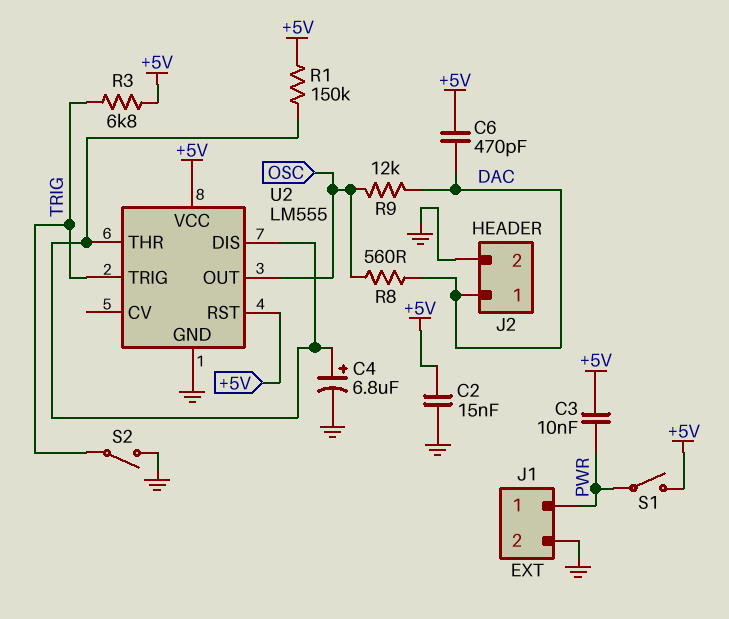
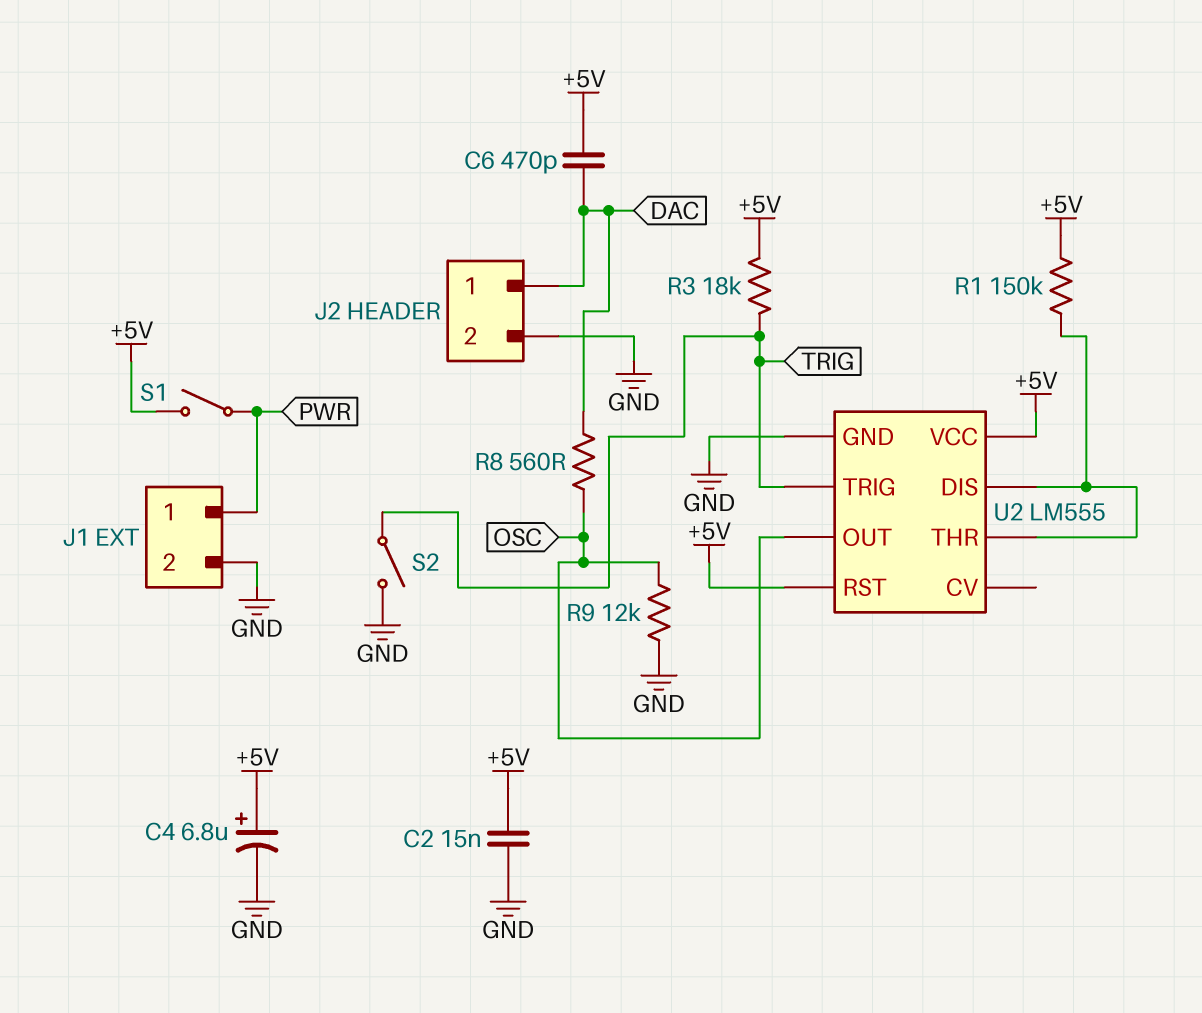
C3: 10nF (+5V, PWR) -> none
C4: 6.8uF (plus U2/DIS, minus GND) -> 6.8uF (plus +5V, minus GND)
R3: 6.8k (+5V, TRIG) -> 18k (+5V, TRIG)
R9: 12k (DAC, OSC) -> 12k (GND, OSC)

